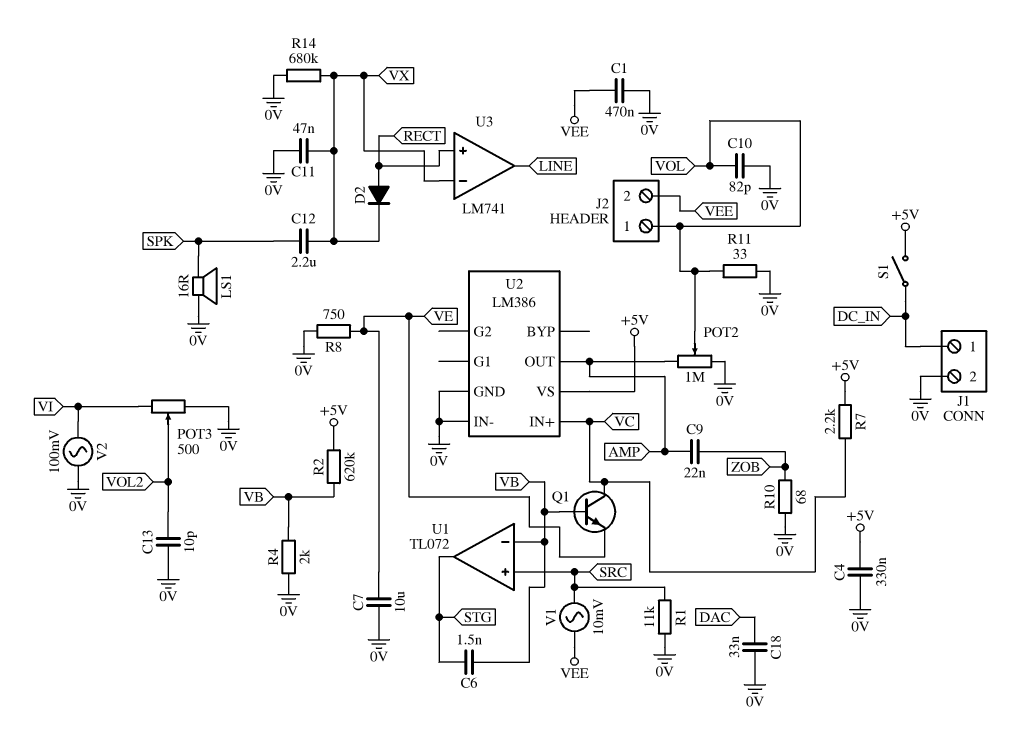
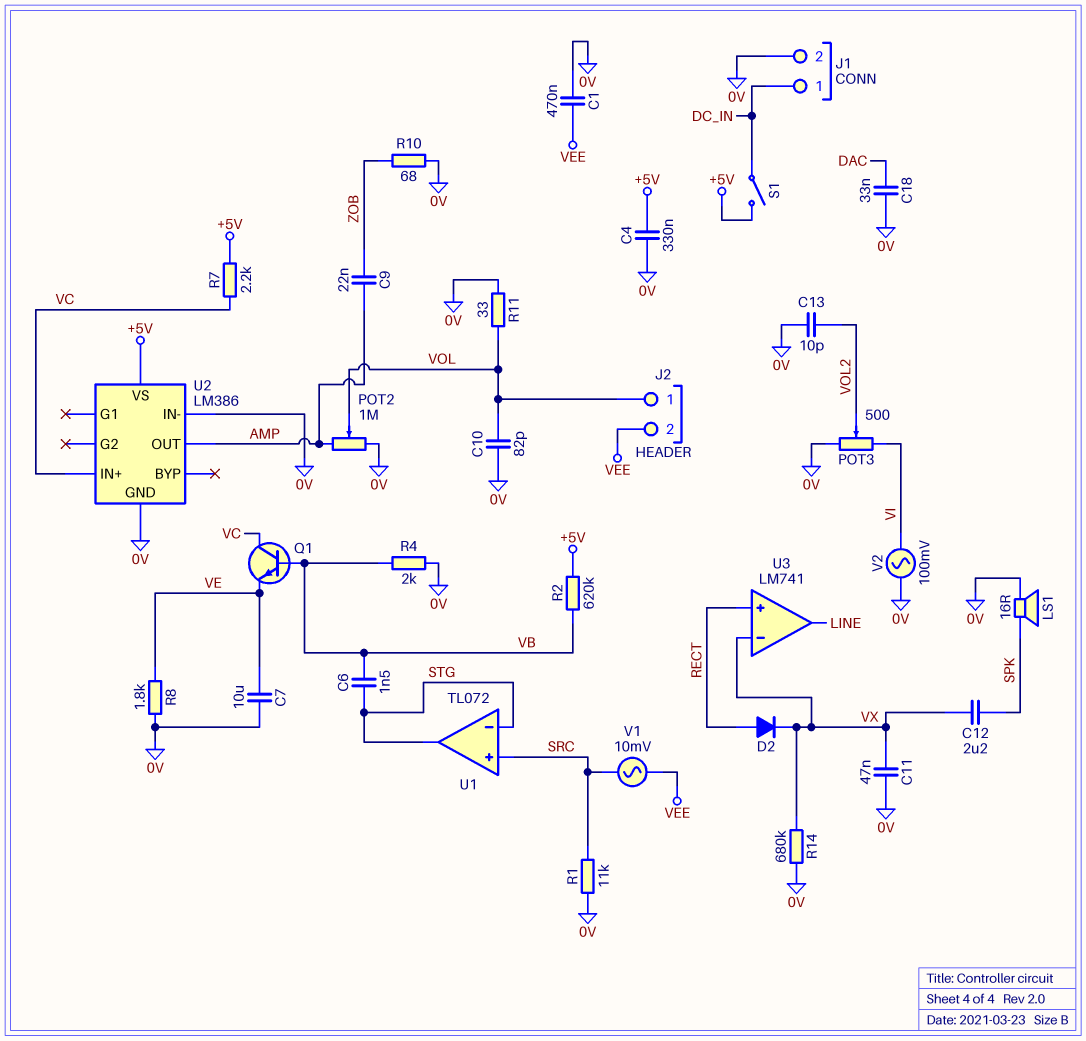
R8: 750 (0V, VE) -> 1.8k (0V, VE)
U1 pin in-: VB -> STG

